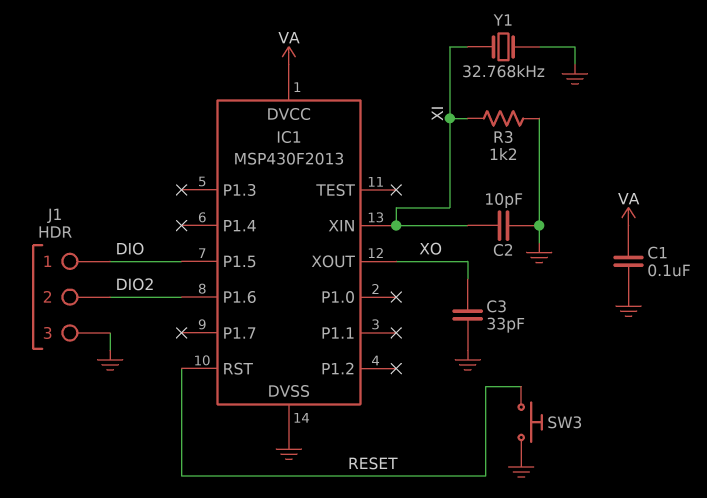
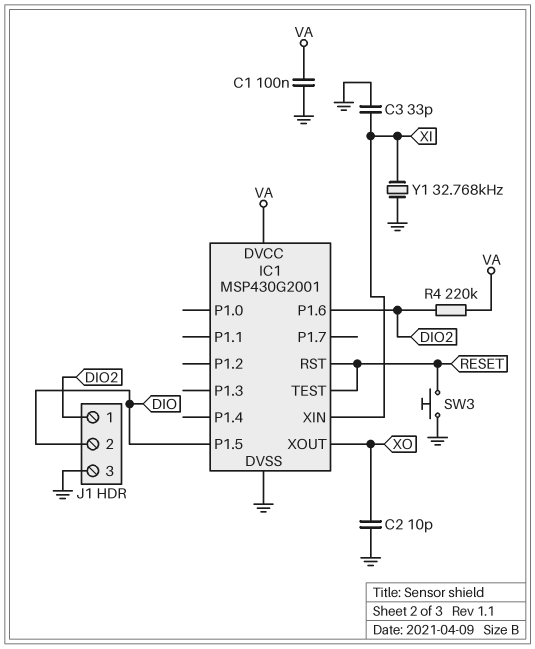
C2: 10pF (GND, XI) -> 10pF (GND, XO)
C3: 33pF (GND, XO) -> 33pF (GND, XI)
IC1: MSP430F2013 -> MSP430G2001
IC1 pin TEST: none -> RESET
J1 pin 1: DIO -> DIO2
J1 pin 2: DIO2 -> DIO
R3: 1.2k (GND, XI) -> none
R4: none -> 220k (DIO2, VA)

